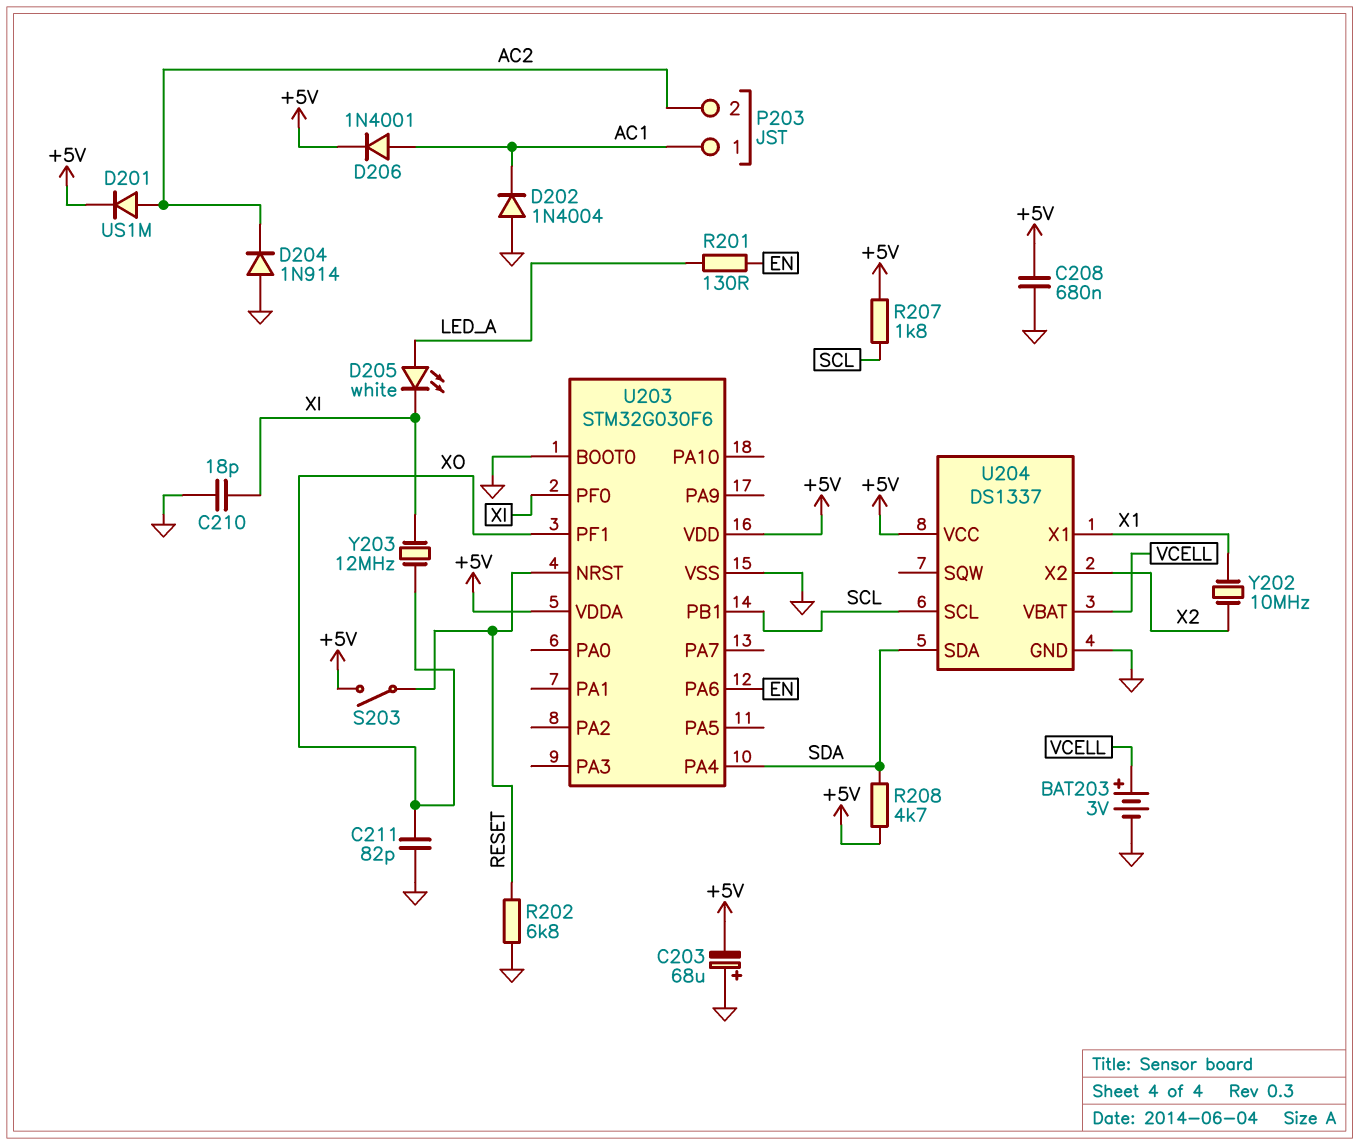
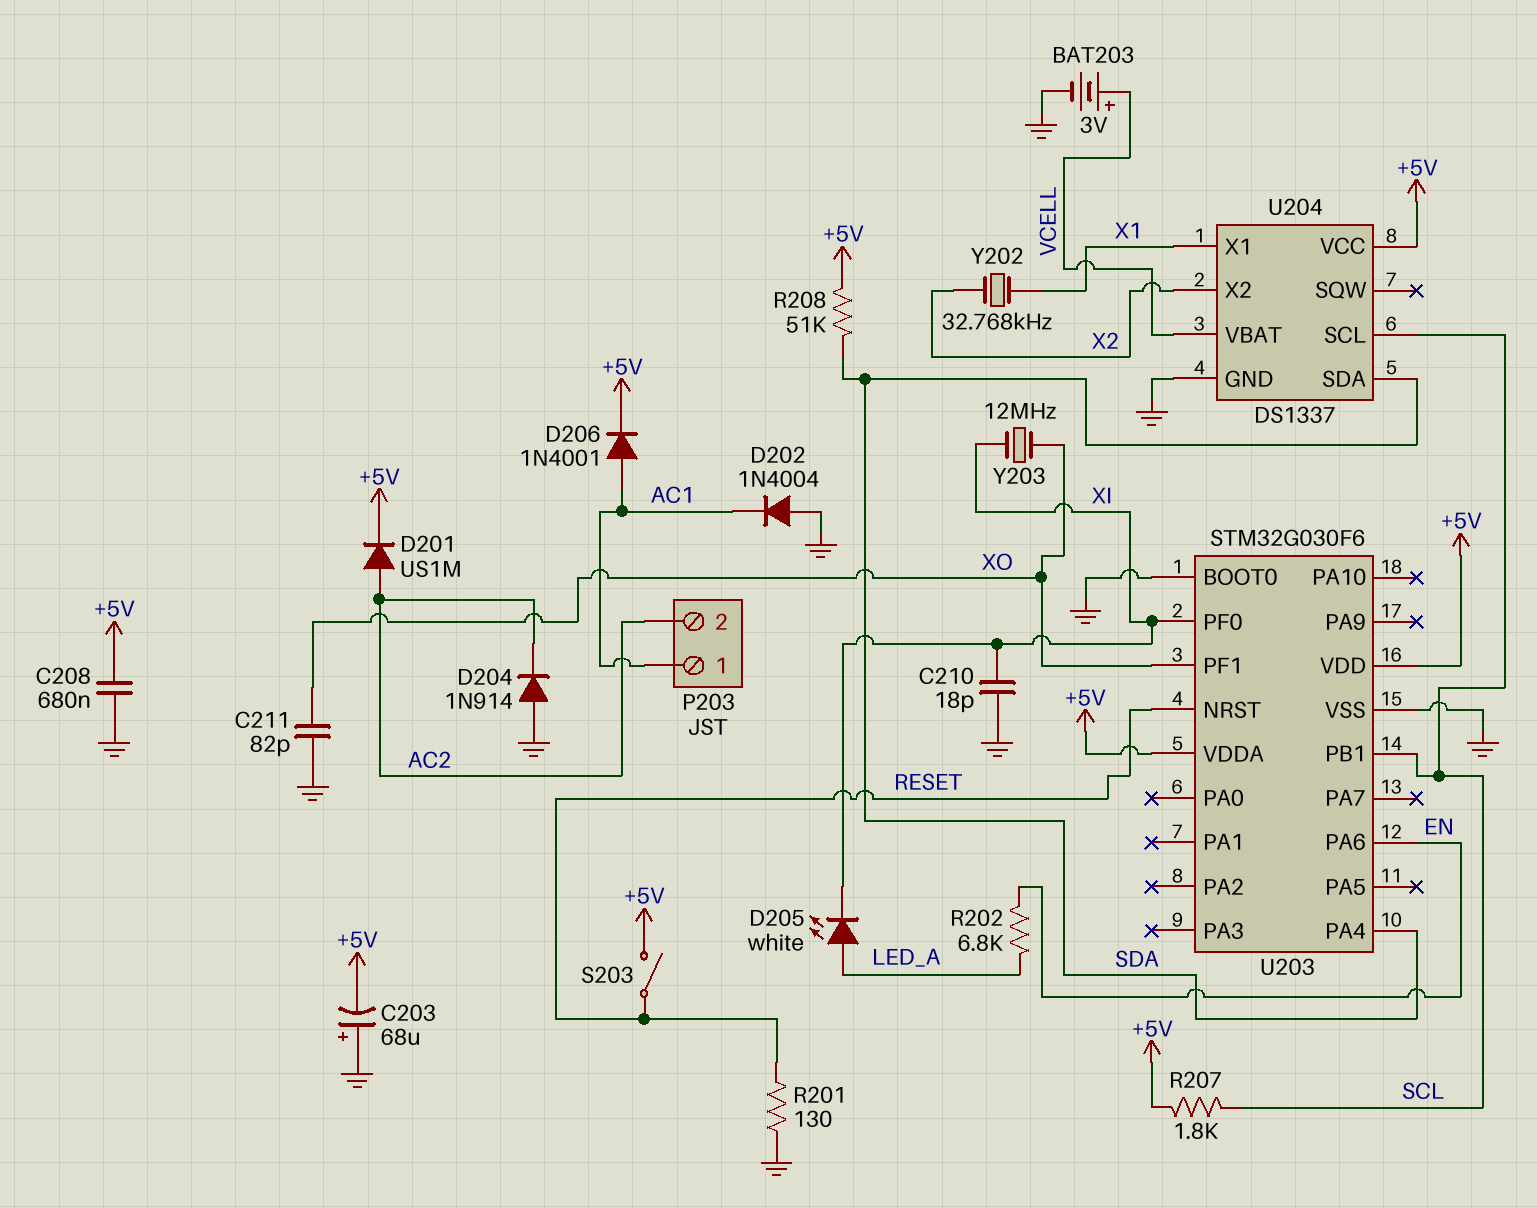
R201: 130 (EN, LED_A) -> 130 (GND, RESET)
R202: 6.8k (GND, RESET) -> 6.8k (EN, LED_A)
R208: 4.7k (+5V, SDA) -> 51k (+5V, SDA)
Y202: 10MHz (X1, X2) -> 32.768kHz (X1, X2)

